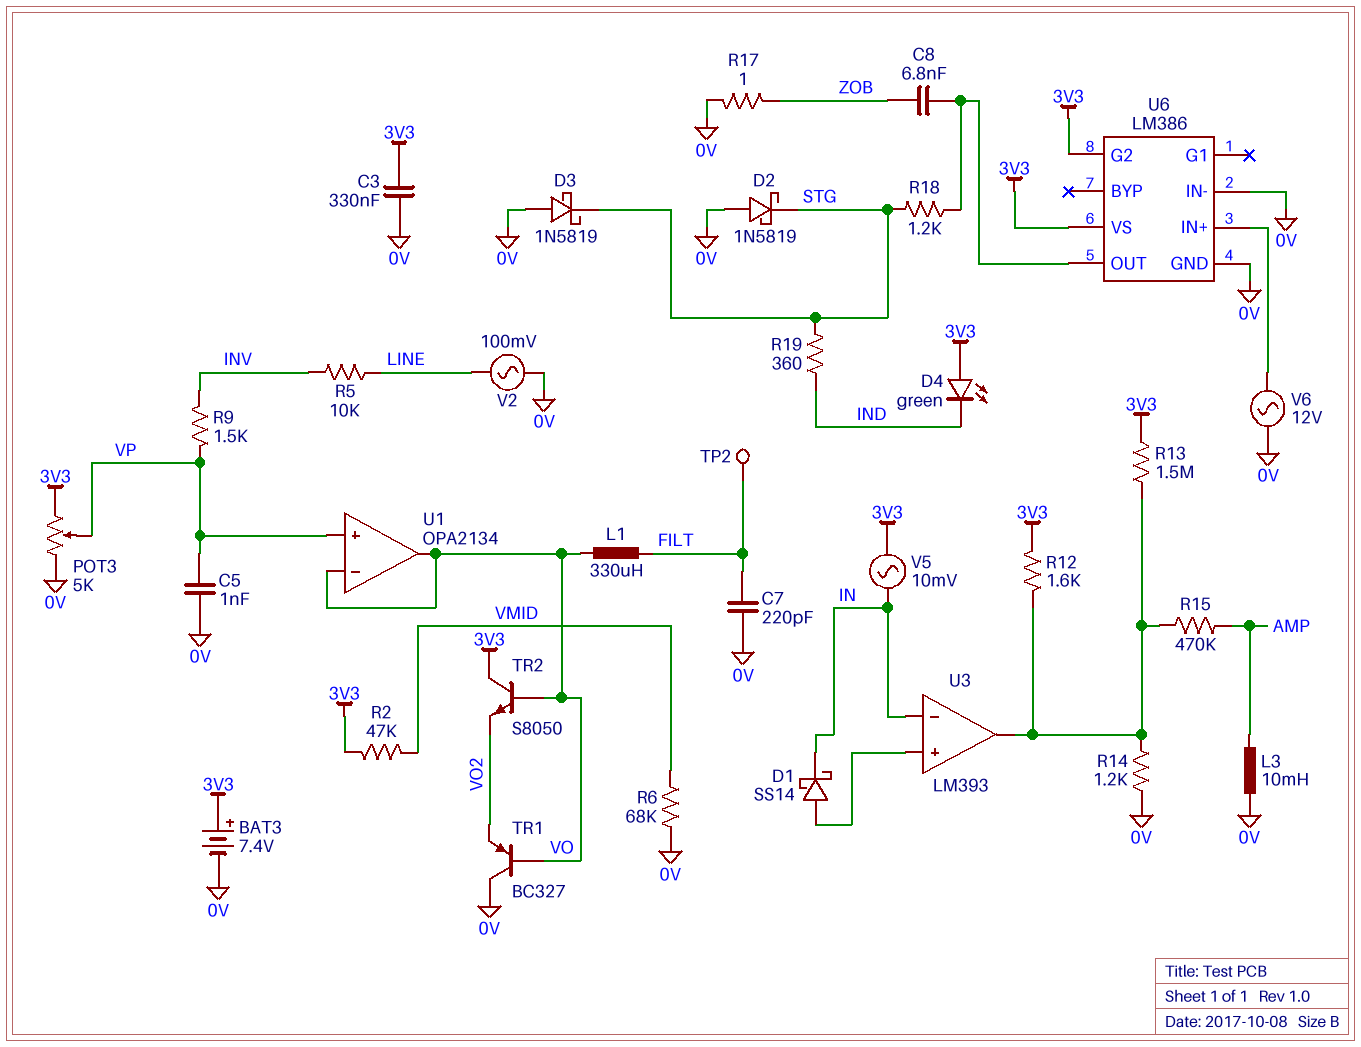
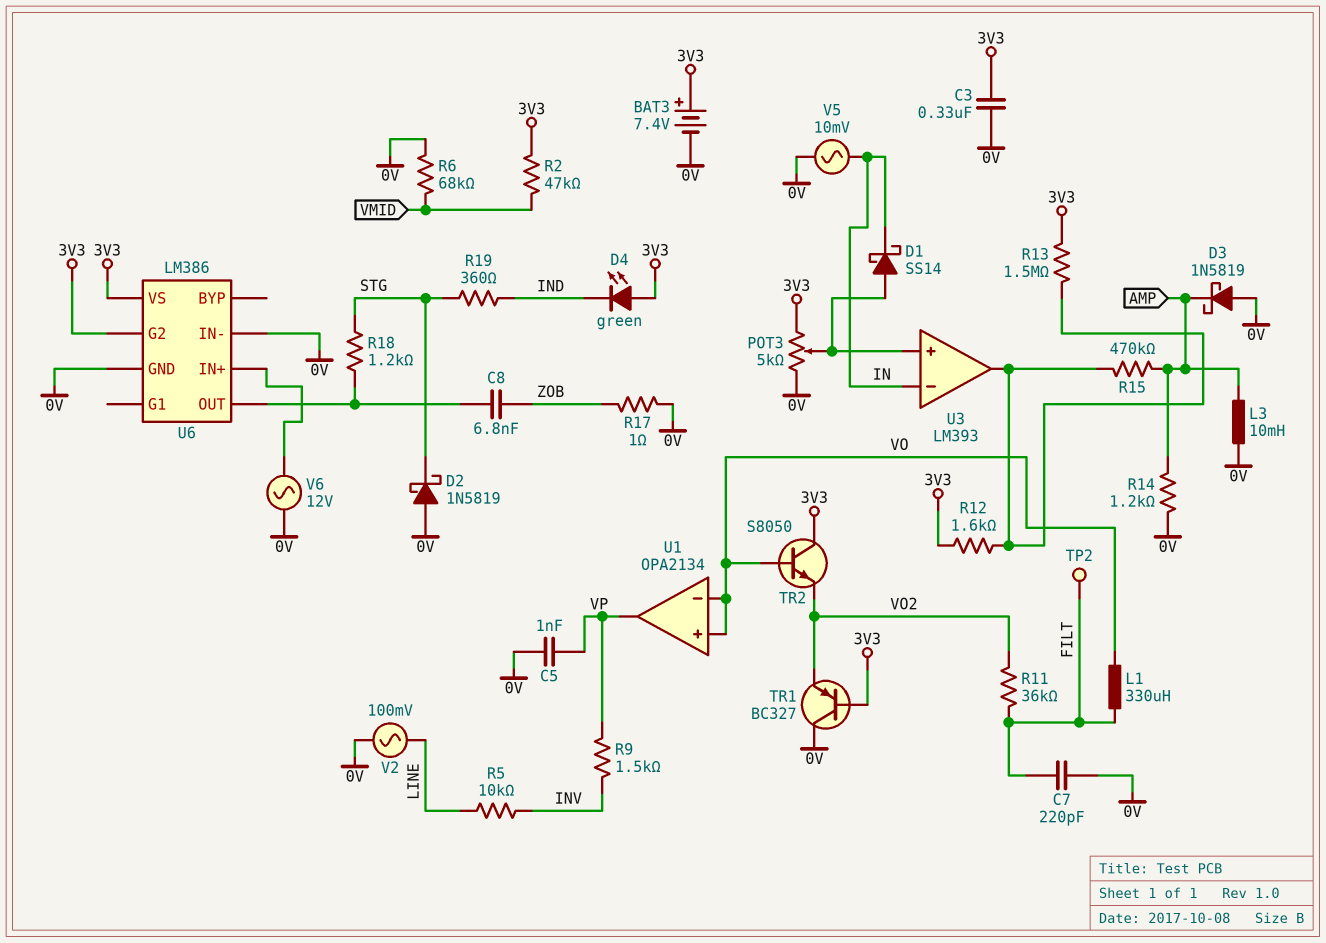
D3: schottky 1N5819 (A 0V, K STG) -> schottky 1N5819 (A 0V, K AMP)
POT3: 5k (0V, 3V3, wiper VP) -> 5k (0V, 3V3, wiper U3/in+)
R11: none -> 36k (FILT, VO2)
R14: 1.2k (0V, U3/out) -> 1.2k (0V, AMP)
TR1: PNP BC327 (B VO, C 0V, E VO2) -> PNP BC327 (B 3V3, C 0V, E VO2)
U1 pin in+: VP -> VO
U1 pin out: VO -> VP
V5: AC 10mV (3V3, IN) -> AC 10mV (0V, IN)

